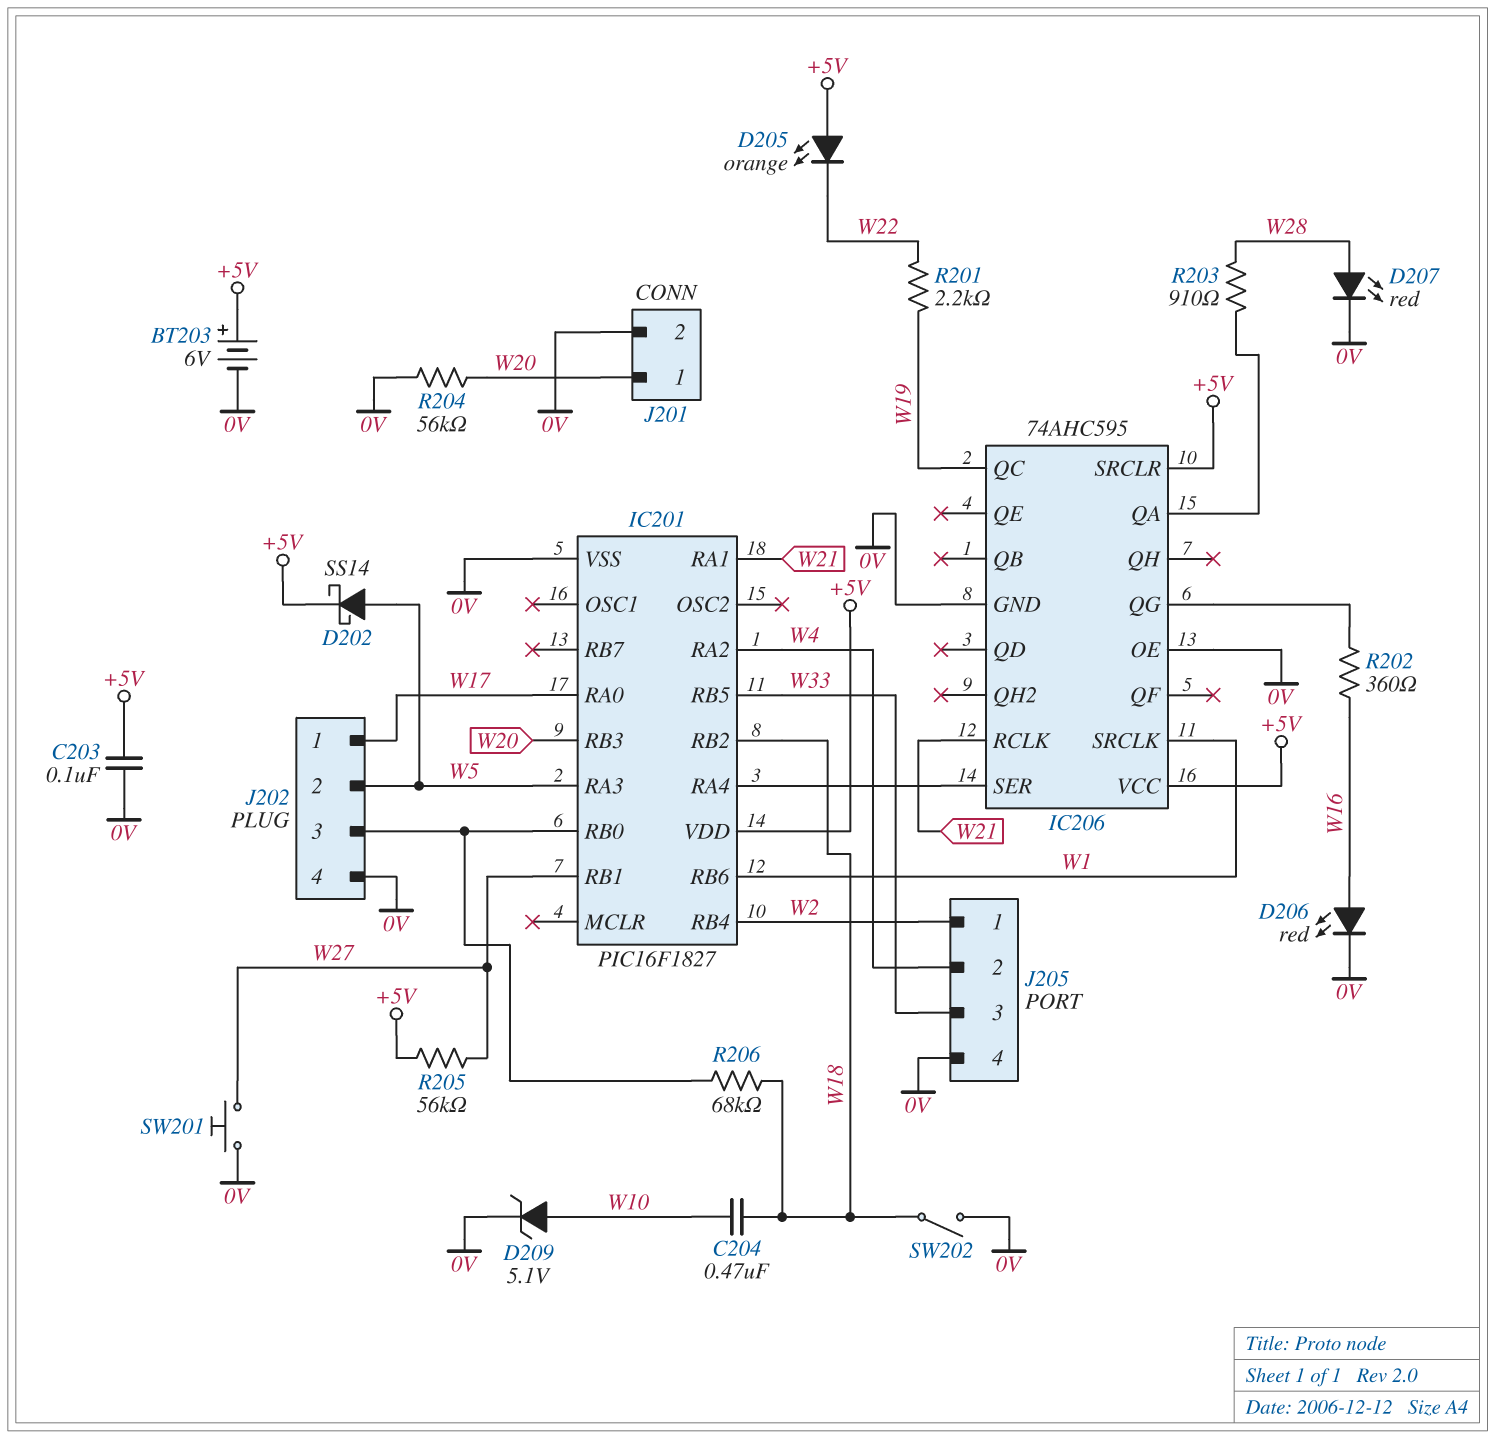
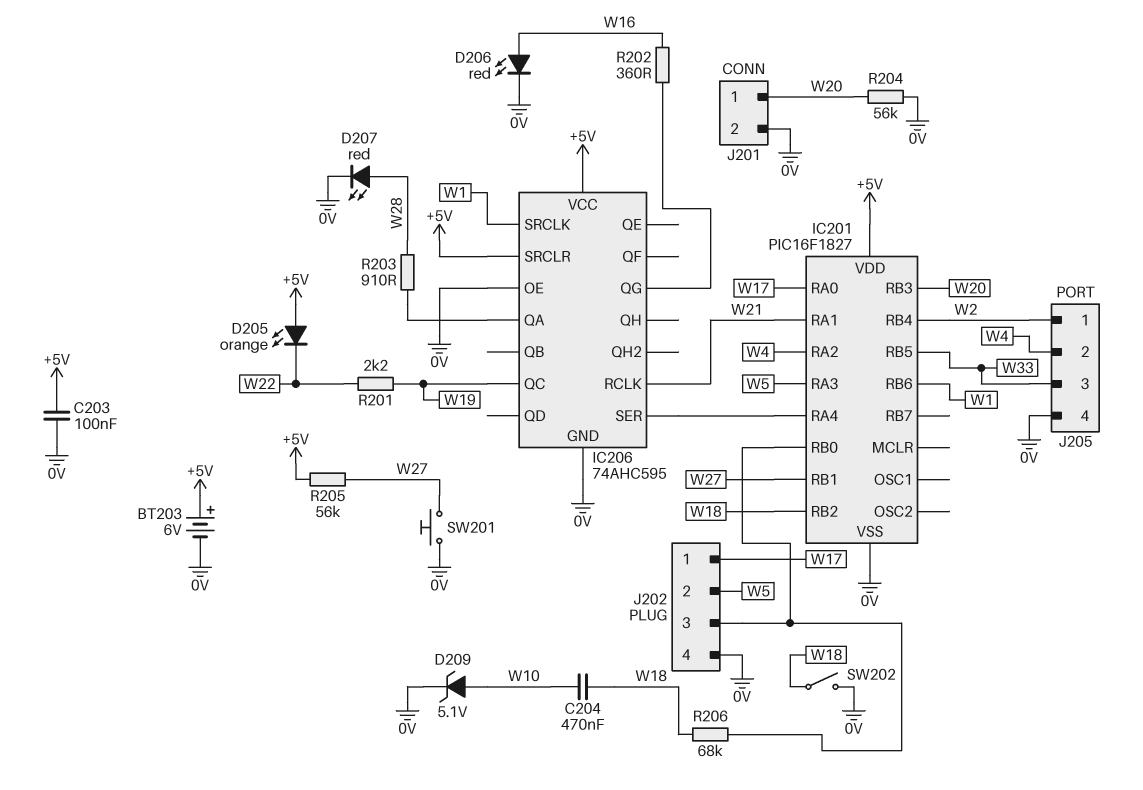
D202: schottky SS14 (A W5, K +5V) -> none

